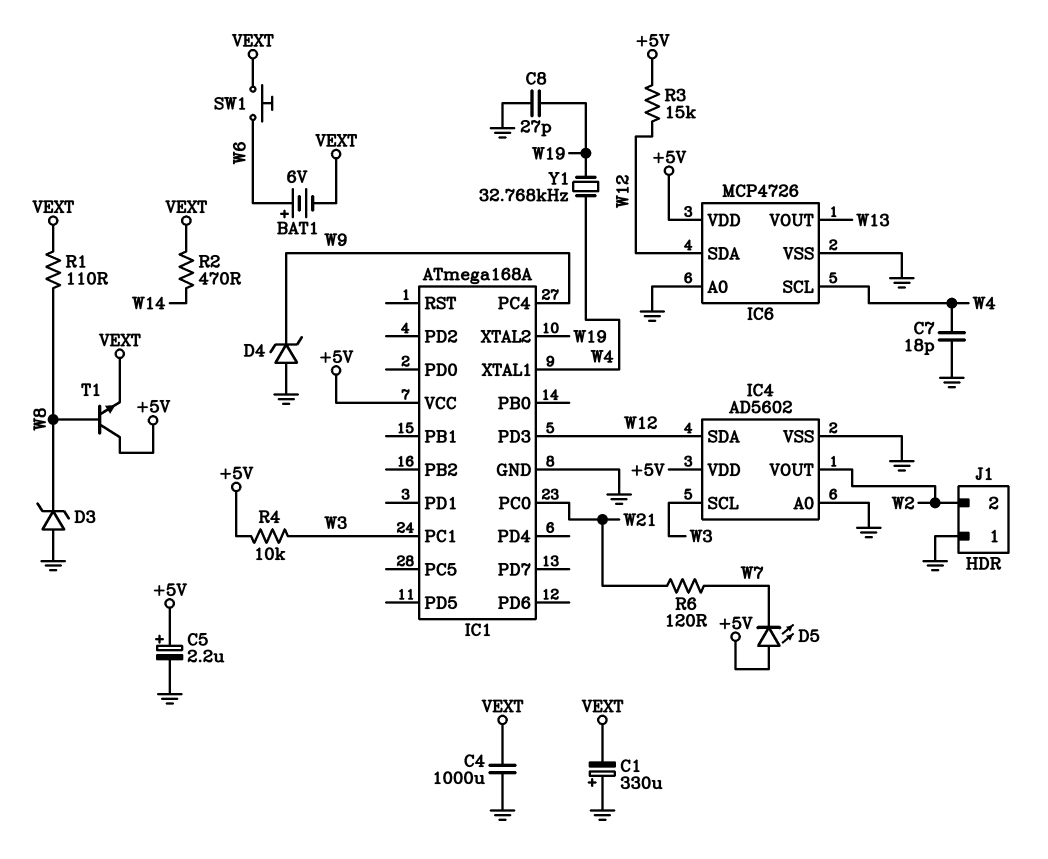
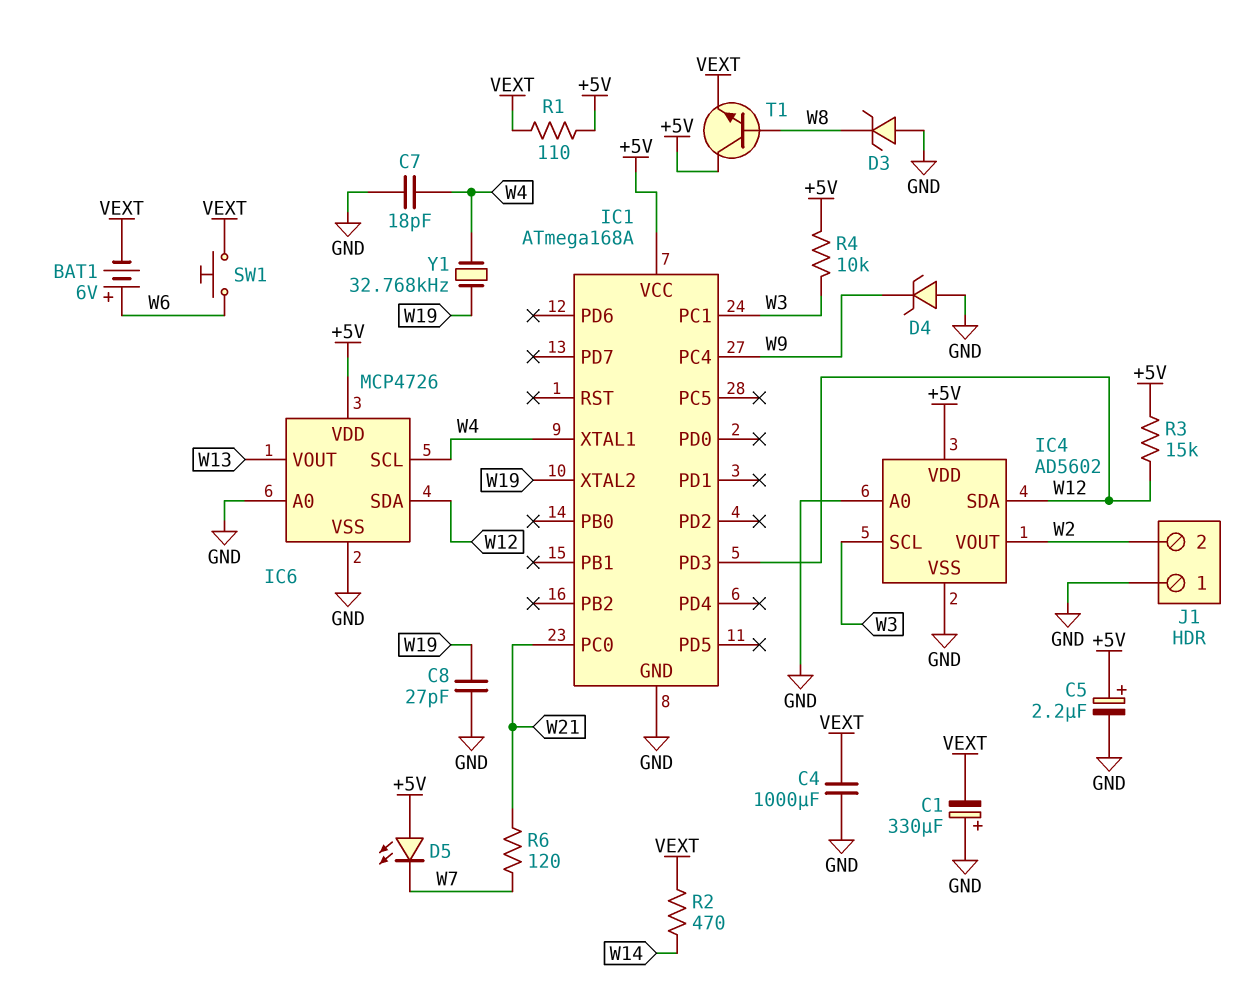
R1: 110 (VEXT, W8) -> 110 (+5V, VEXT)

